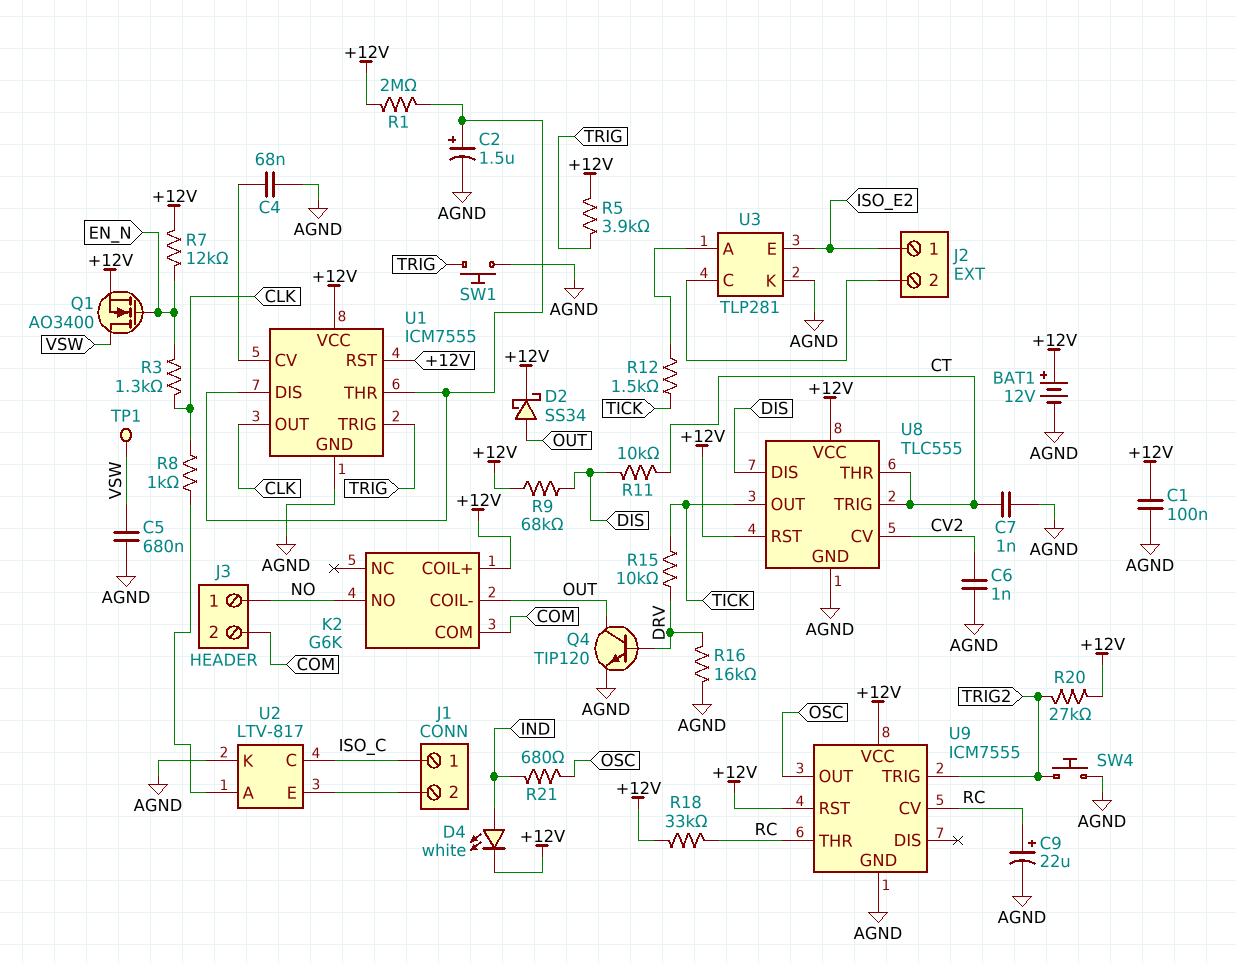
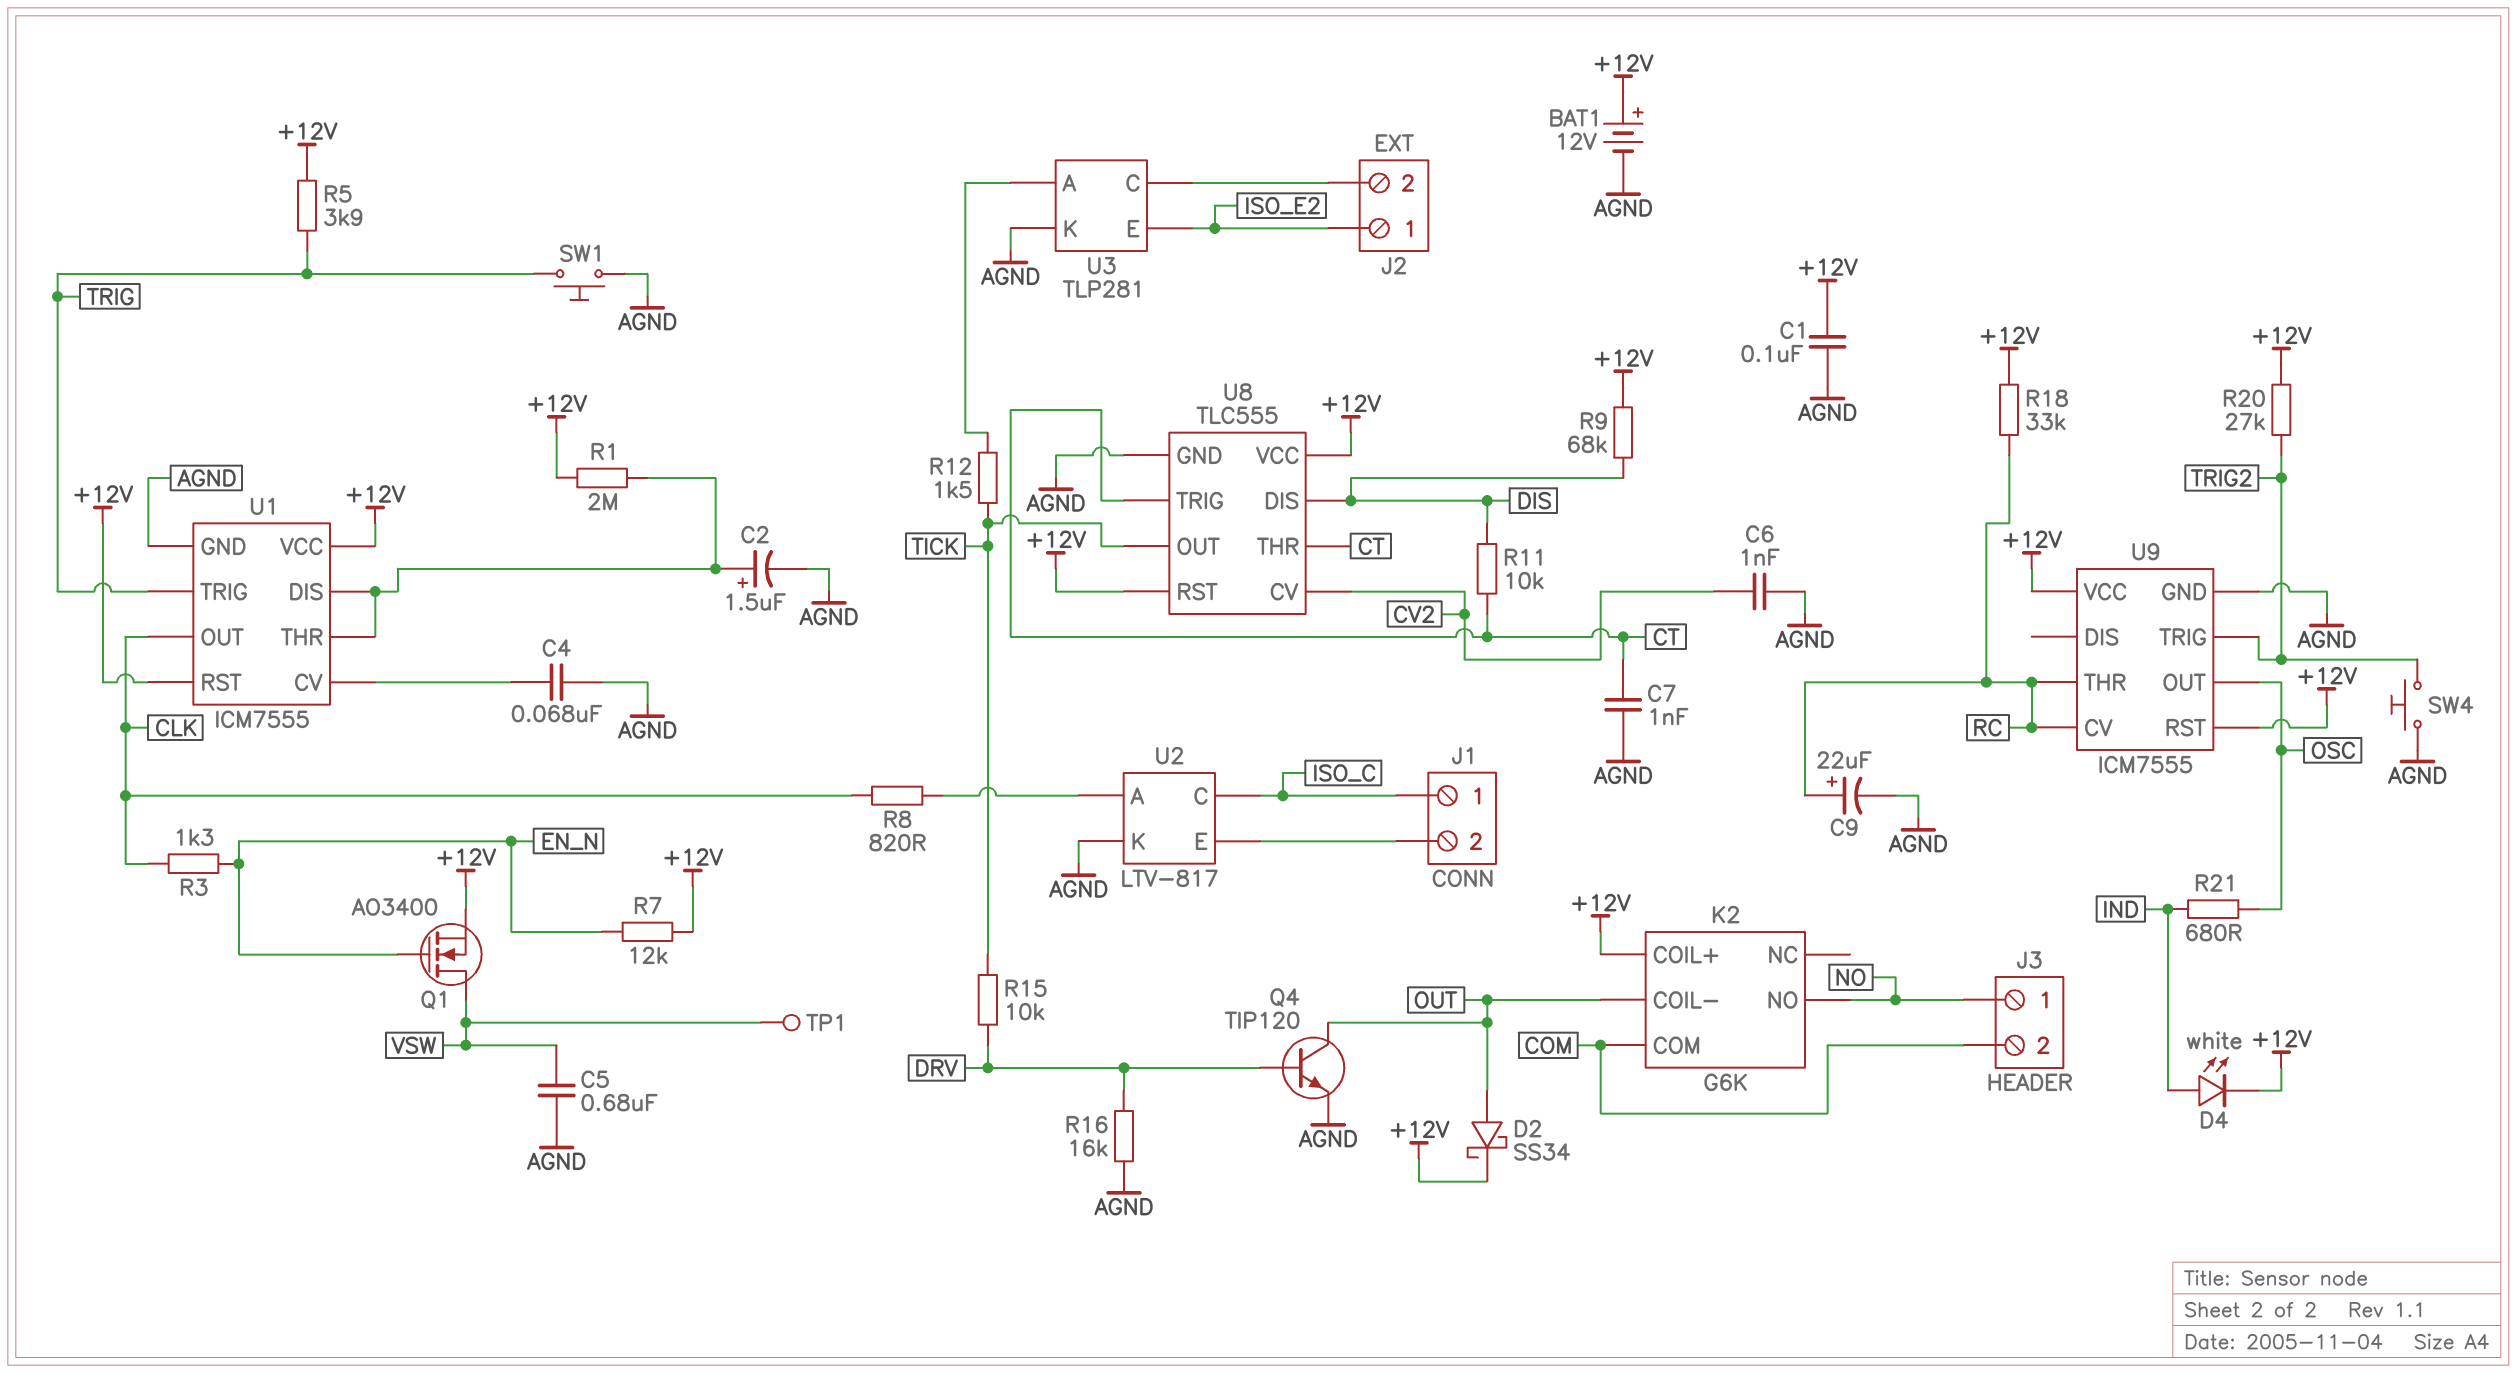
R8: 1k (CLK, U2/A) -> 820 (CLK, U2/A)

